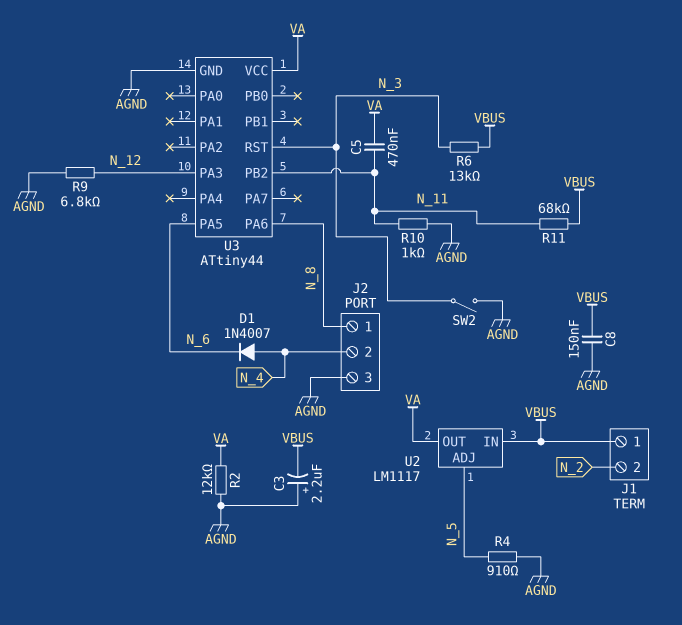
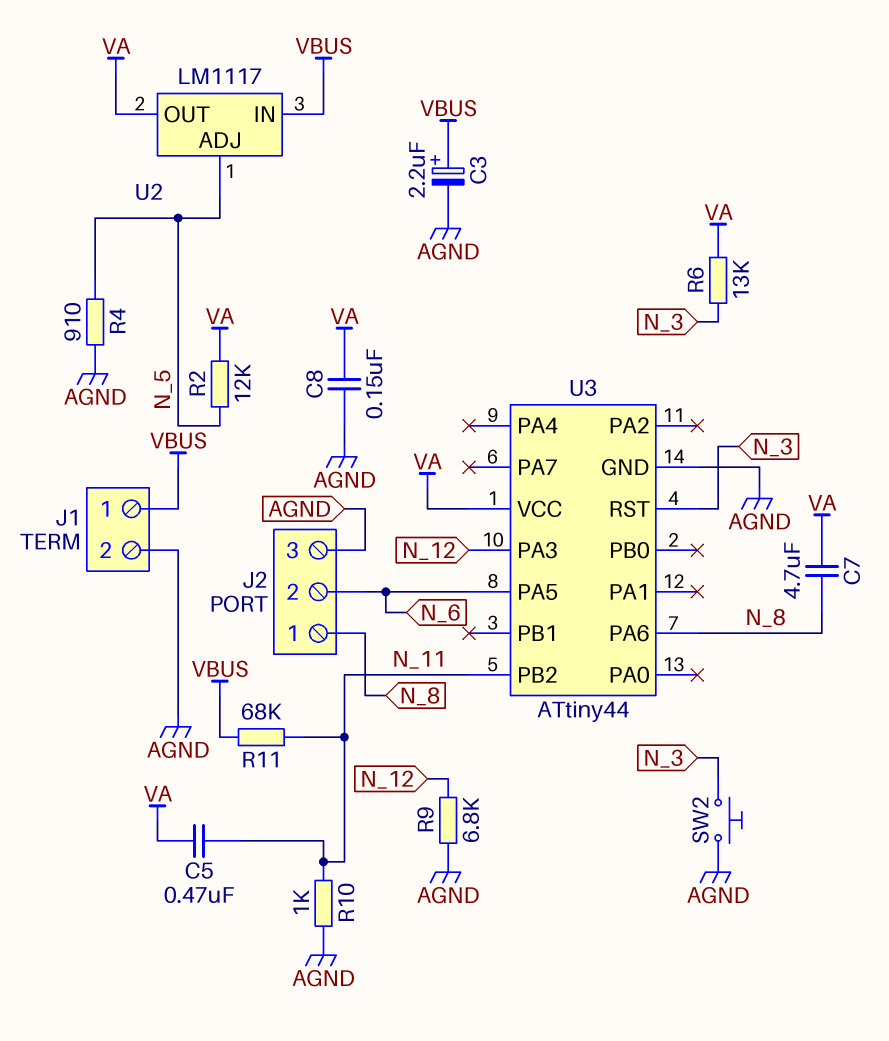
C3: 2.2uF (plus AGND, minus VBUS) -> 2.2uF (plus VBUS, minus AGND)
C7: none -> 4.7uF (N_8, VA)
C8: 150nF (AGND, VBUS) -> 150nF (AGND, VA)
D1: diode 1N4007 (A N_4, K N_6) -> none
J1 pin 2: N_2 -> AGND
J2 pin 2: N_4 -> N_6
R2: 12k (AGND, VA) -> 12k (N_5, VA)
R6: 13k (N_3, VBUS) -> 13k (N_3, VA)
SW2: switch (AGND, N_3) -> button (AGND, N_3)

